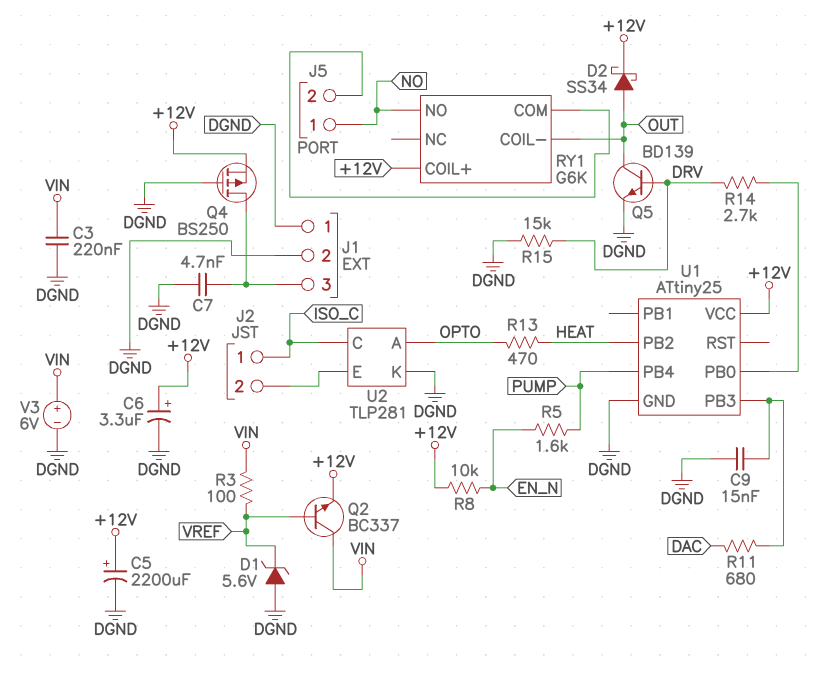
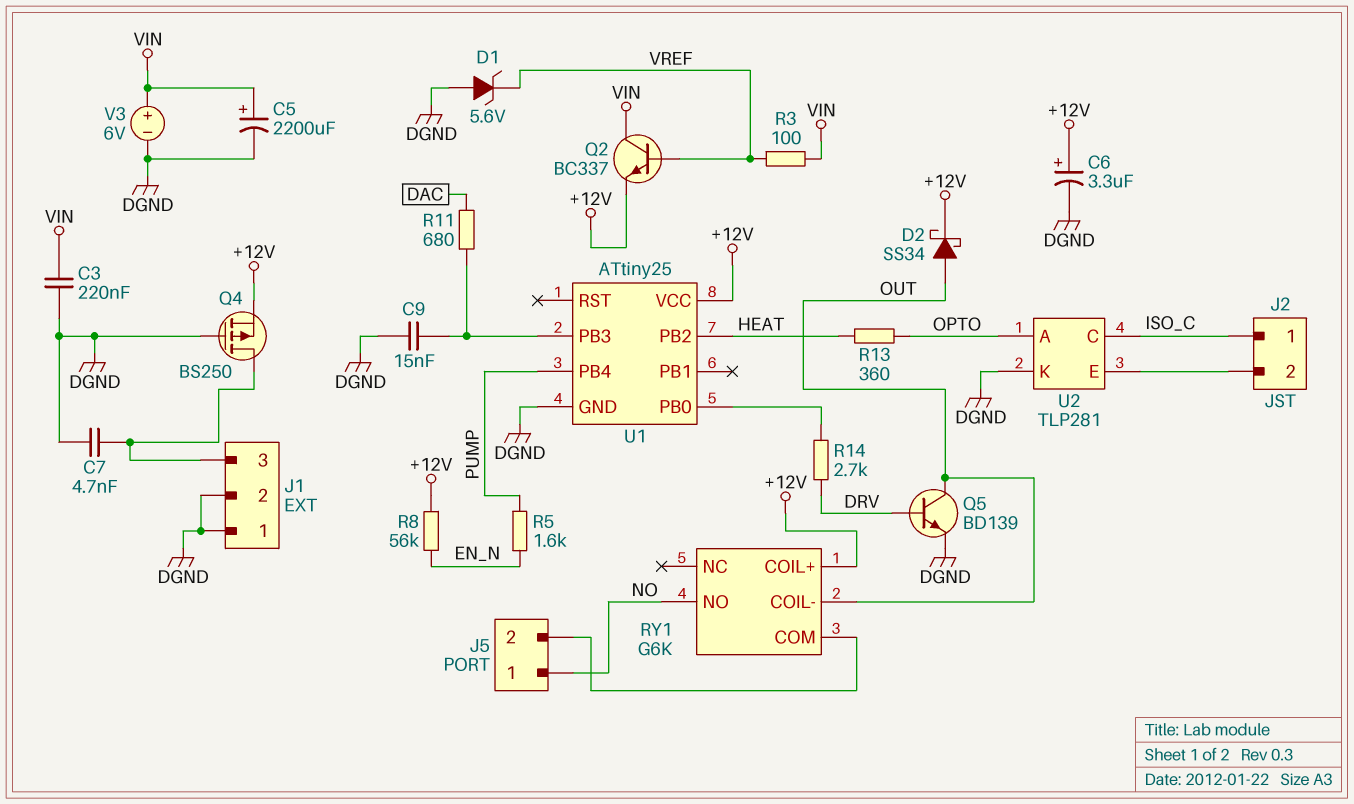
C5: 2200uF (plus +12V, minus DGND) -> 2200uF (plus VIN, minus DGND)
R8: 10k (+12V, EN_N) -> 56k (+12V, EN_N)
R13: 470 (HEAT, OPTO) -> 360 (HEAT, OPTO)
R15: 15k (DGND, DRV) -> none

